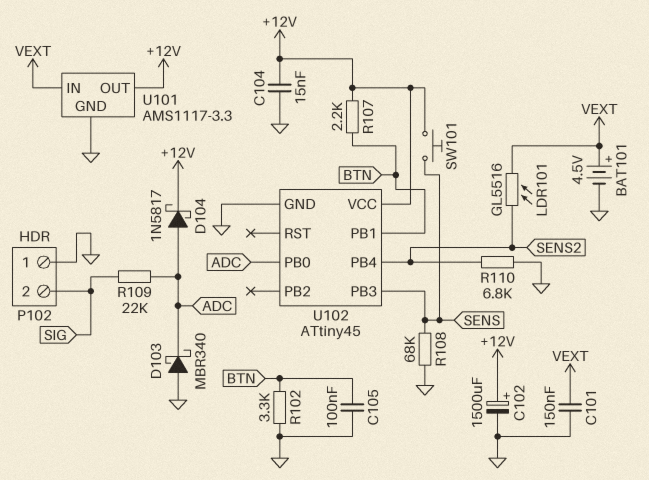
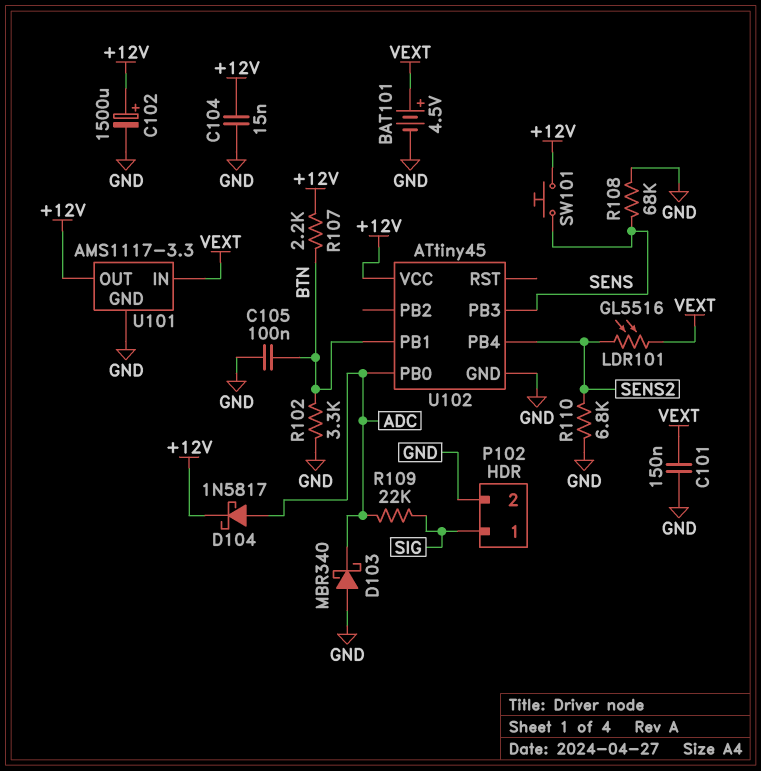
P102 pin 1: GND -> SIG
P102 pin 2: SIG -> GND

